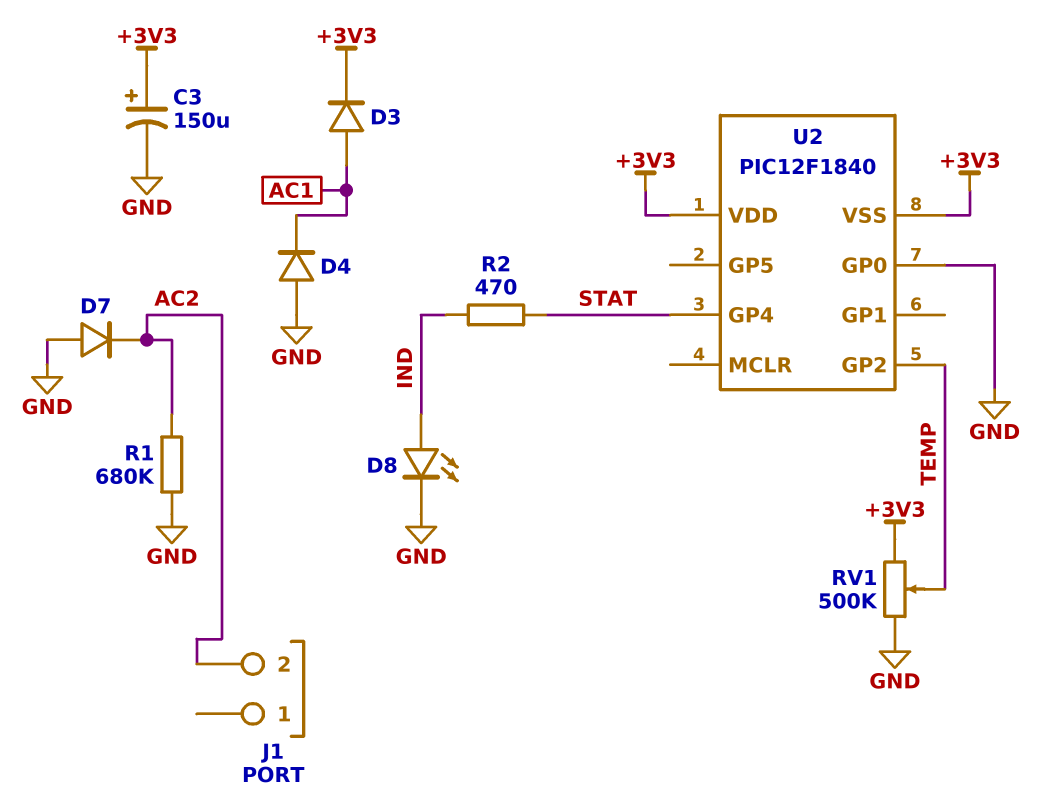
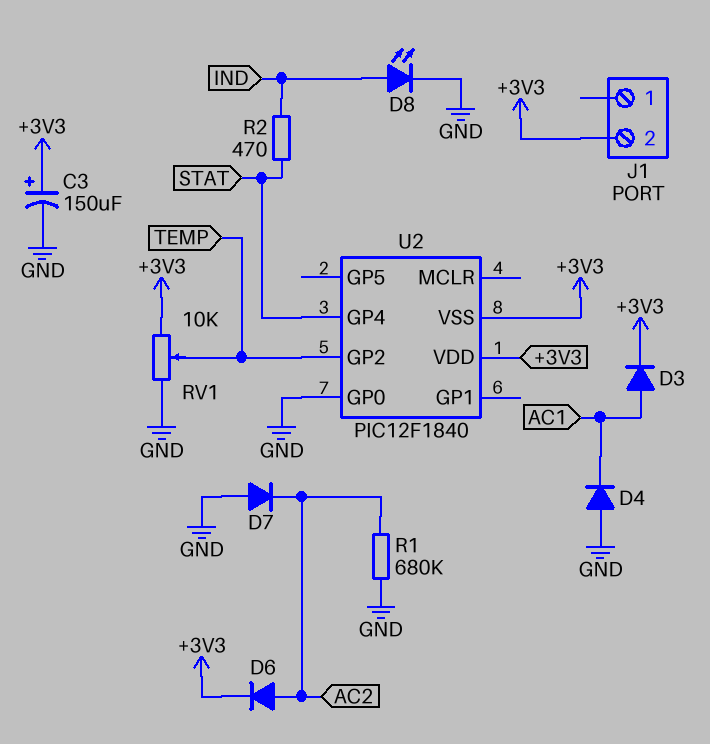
D6: none -> diode (A AC2, K +3V3)
J1 pin 2: AC2 -> +3V3
RV1: 500k (+3V3, GND, wiper TEMP) -> 10k (+3V3, GND, wiper TEMP)

